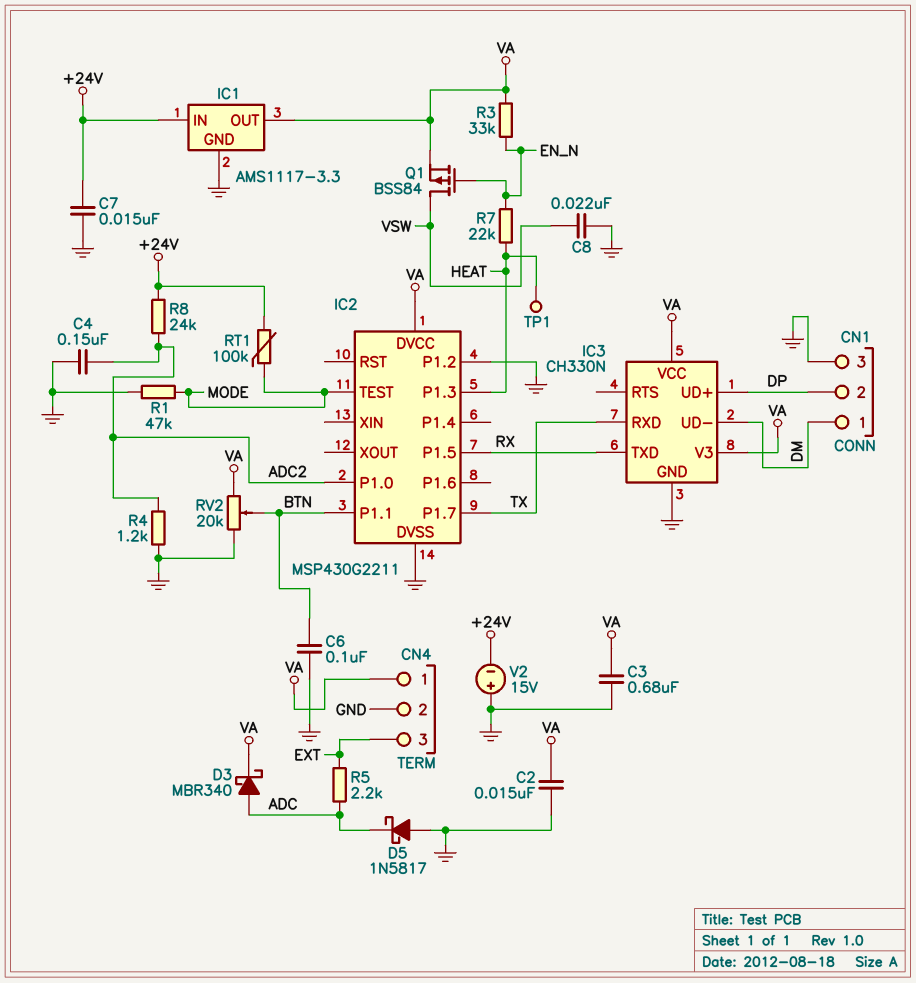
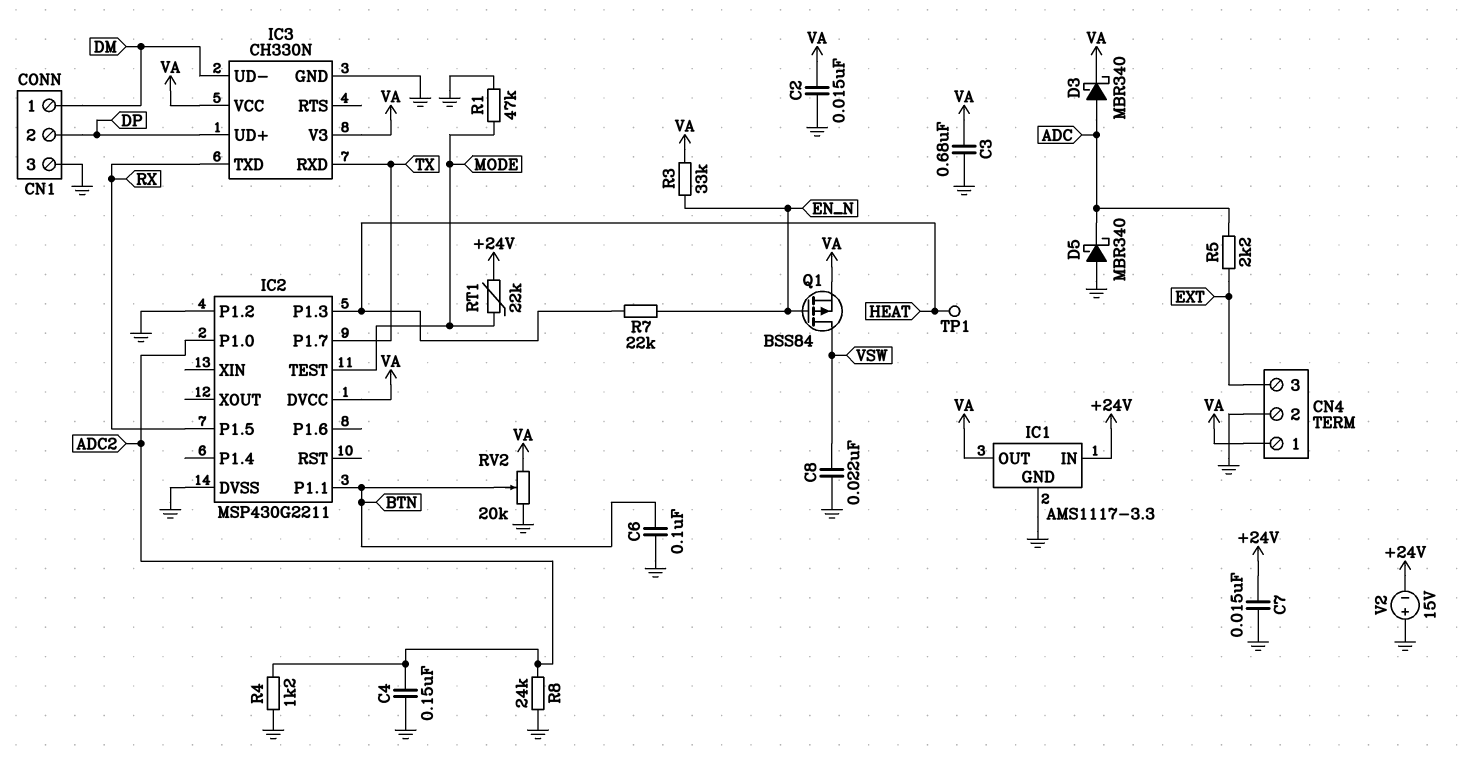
D5: schottky 1N5817 (A GND, K ADC) -> schottky MBR340 (A GND, K ADC)
R8: 24k (+24V, ADC2) -> 24k (ADC2, GND)
RT1: 100k (+24V, MODE) -> 22k (+24V, MODE)

